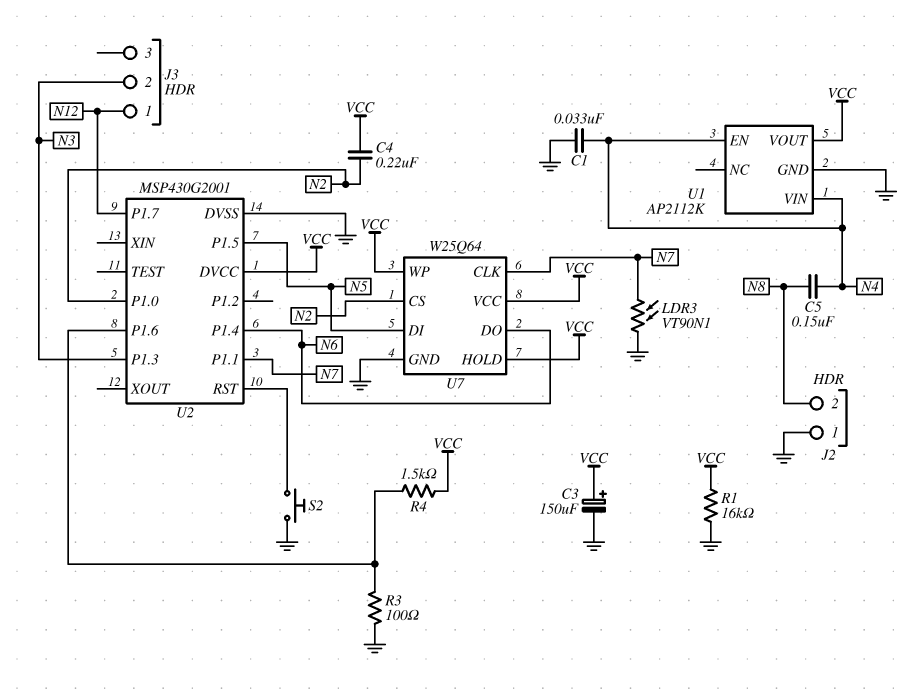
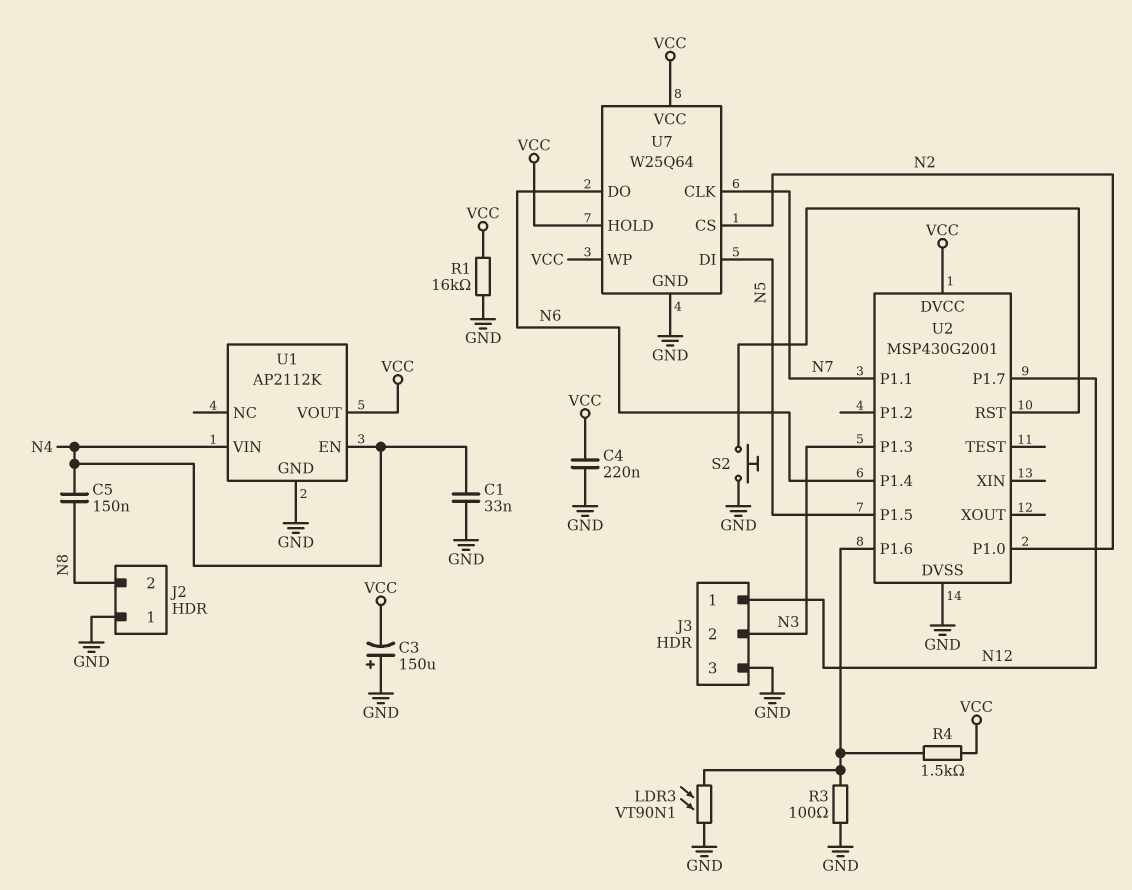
C3: 150uF (plus VCC, minus GND) -> 150uF (plus GND, minus VCC)
C4: 220nF (N2, VCC) -> 220nF (GND, VCC)
J3 pin 3: none -> GND
LDR3: VT90N1 (GND, N7) -> VT90N1 (GND, U2/P1.6)

